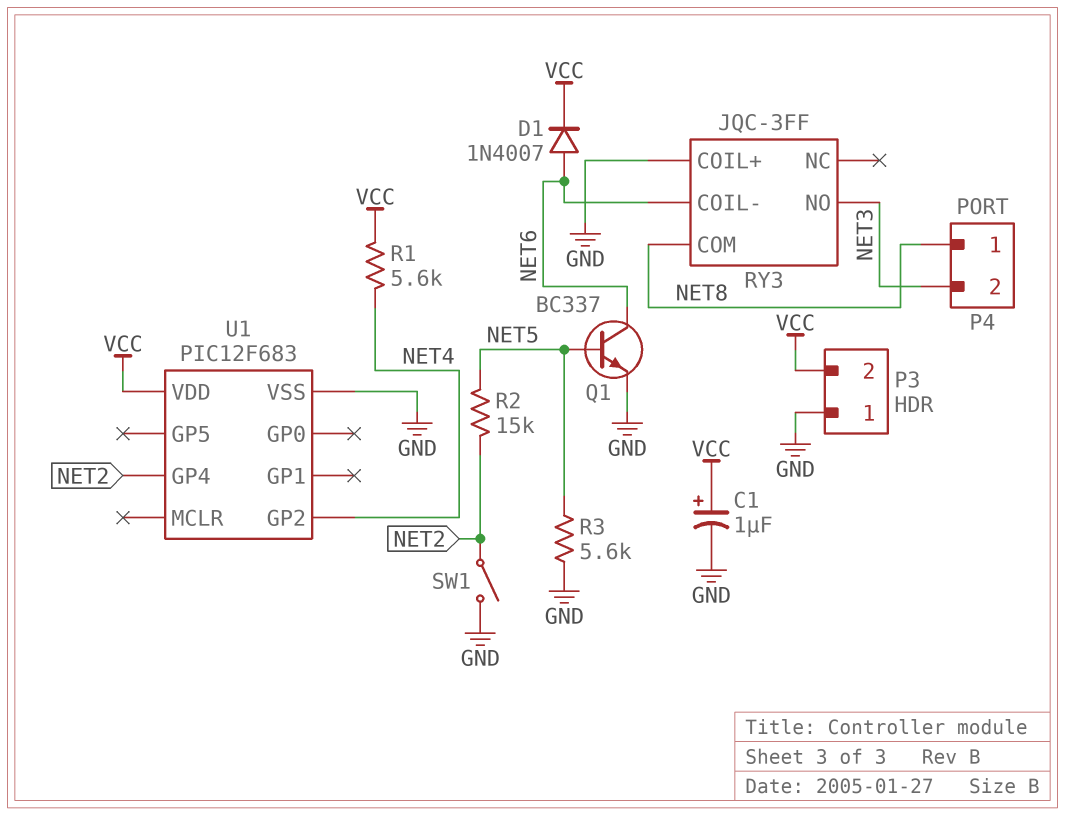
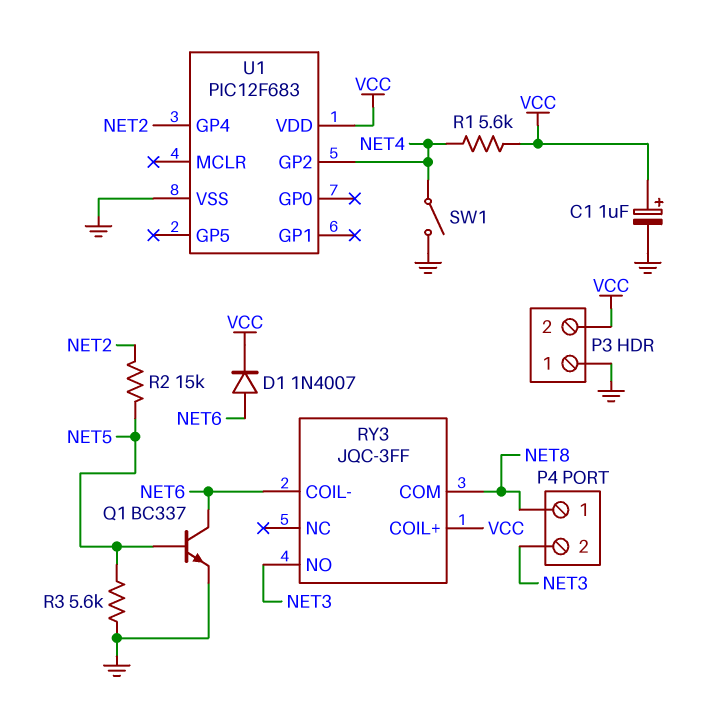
RY3 pin COIL+: GND -> VCC
SW1: switch (GND, NET2) -> switch (GND, NET4)

